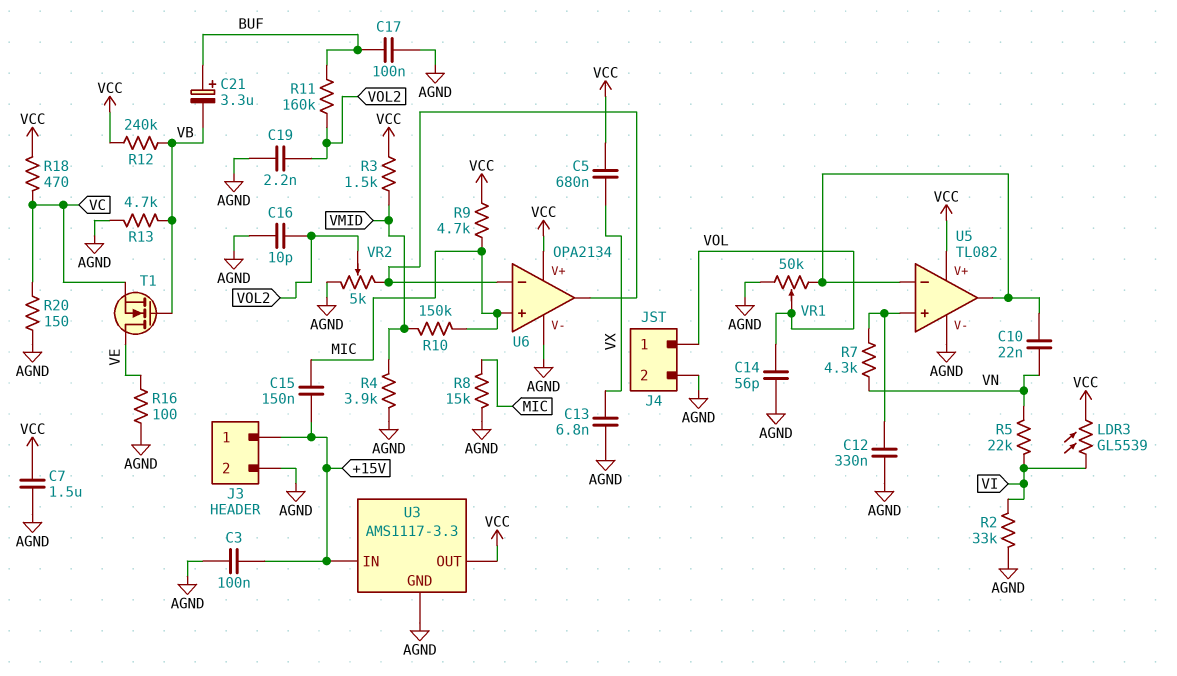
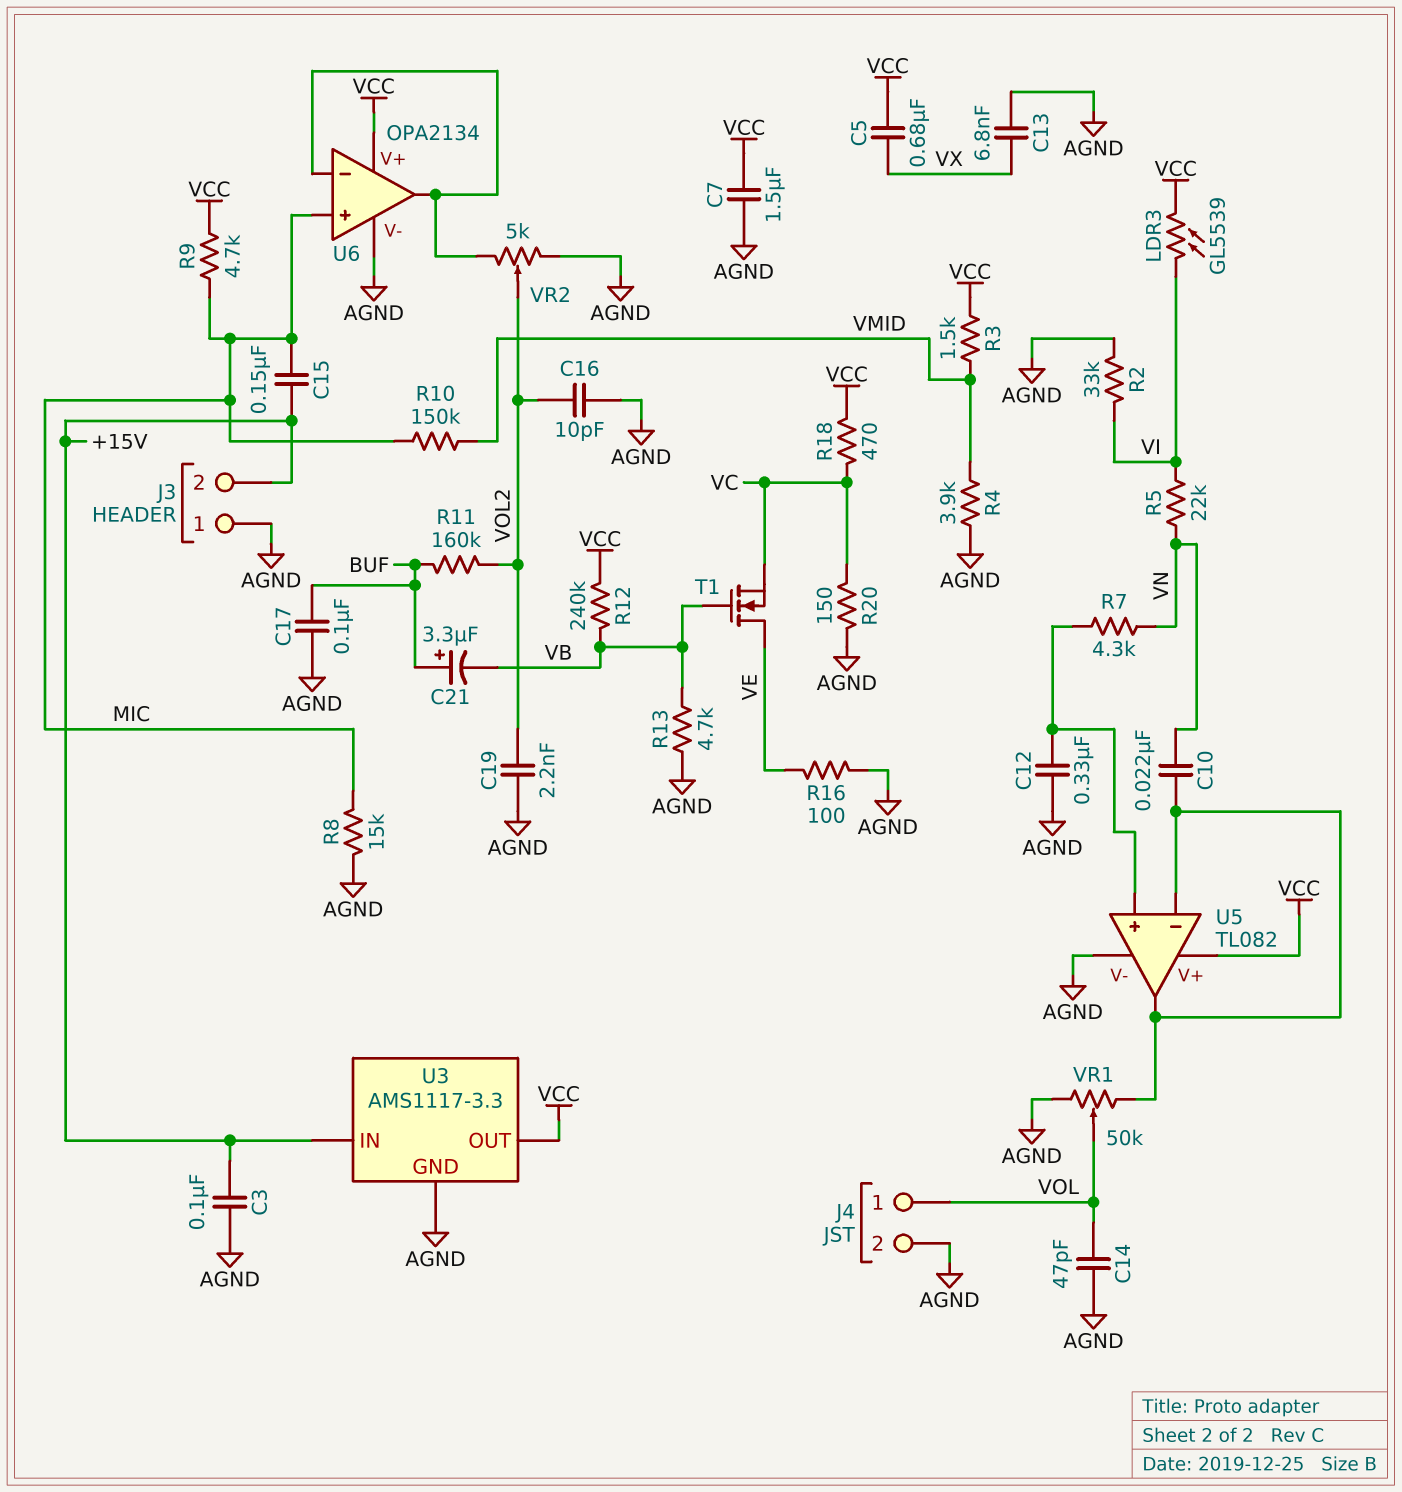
C14: 56pF (AGND, VOL) -> 47pF (AGND, VOL)
J3 pin 1: +15V -> AGND
J3 pin 2: AGND -> +15V

